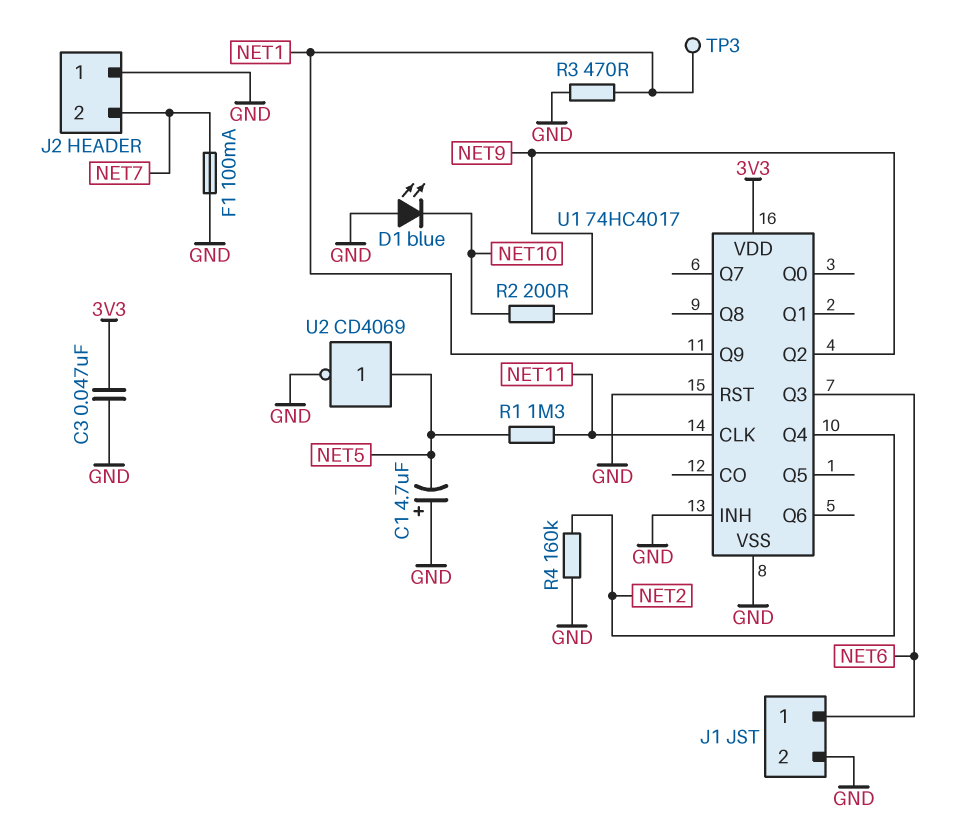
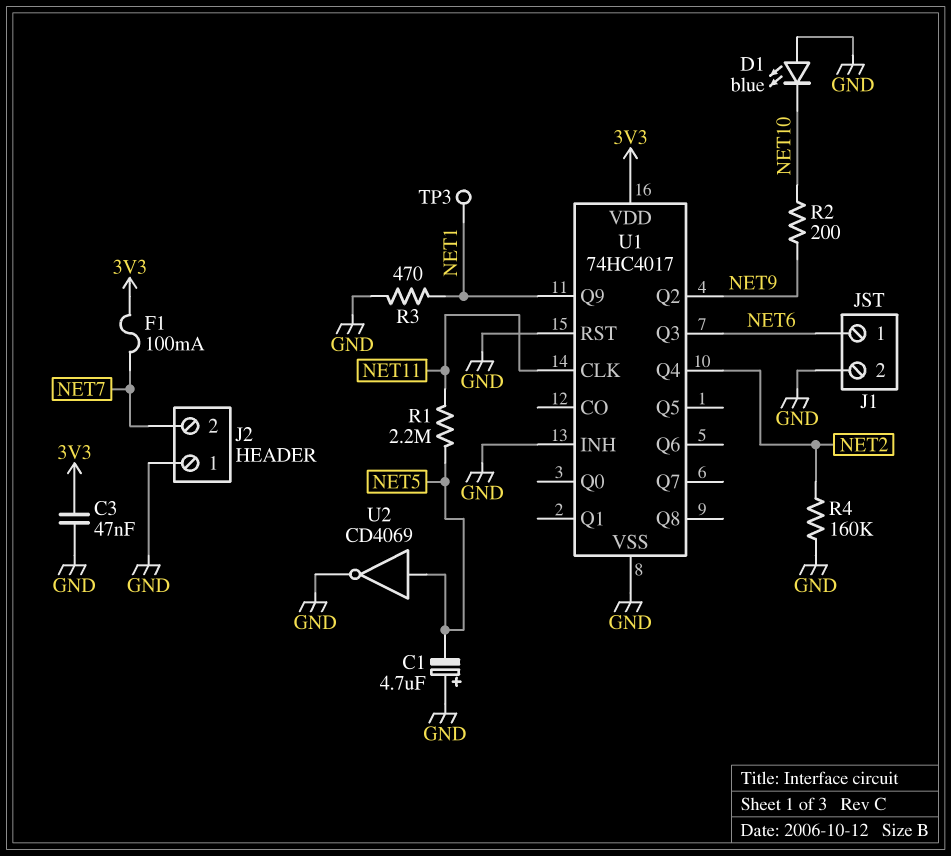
F1: 100mA (GND, NET7) -> 100mA (3V3, NET7)
R1: 1.3M (NET5, NET11) -> 2.2M (NET5, NET11)

